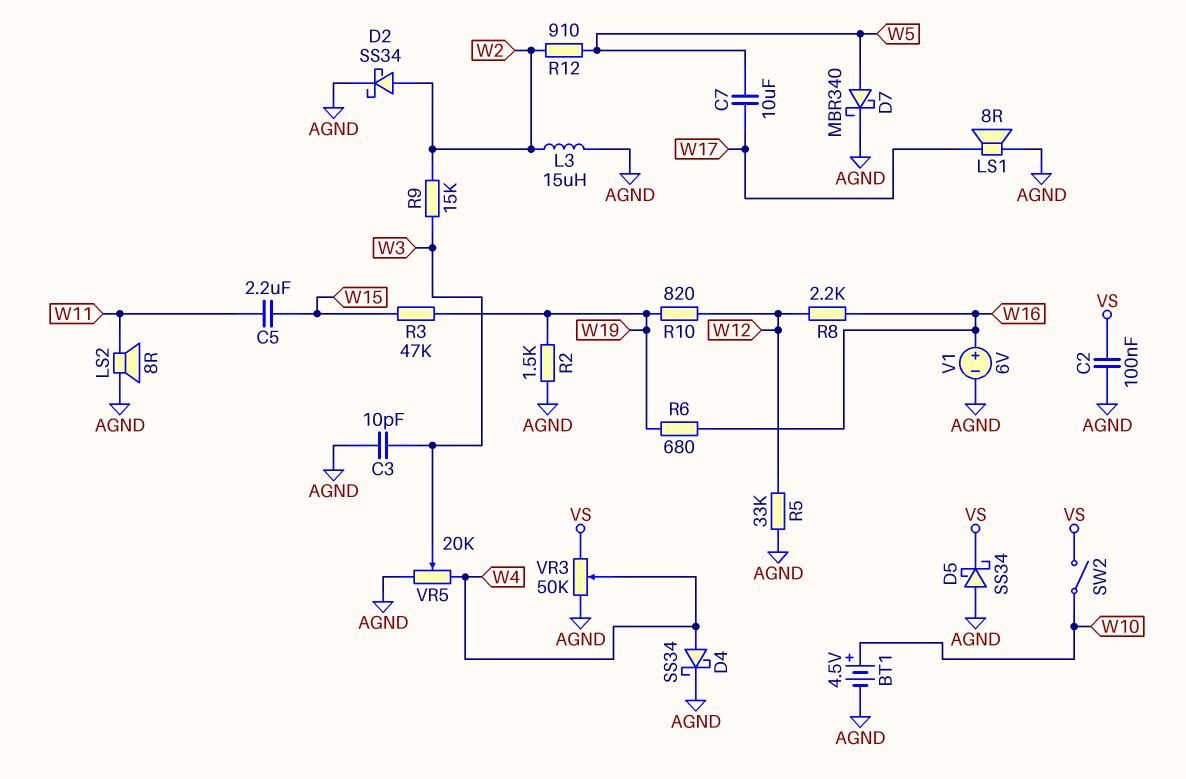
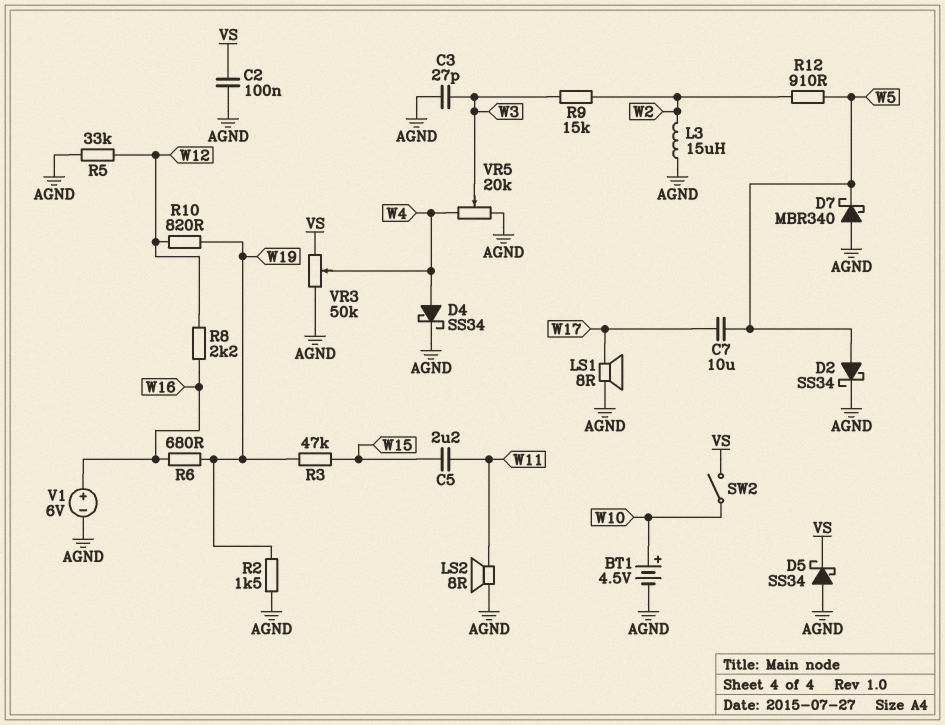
C3: 10pF (AGND, W3) -> 27pF (AGND, W3)
D2: schottky SS34 (A W2, K AGND) -> schottky SS34 (A W5, K AGND)
D7: schottky MBR340 (A W5, K AGND) -> schottky MBR340 (A AGND, K W5)

